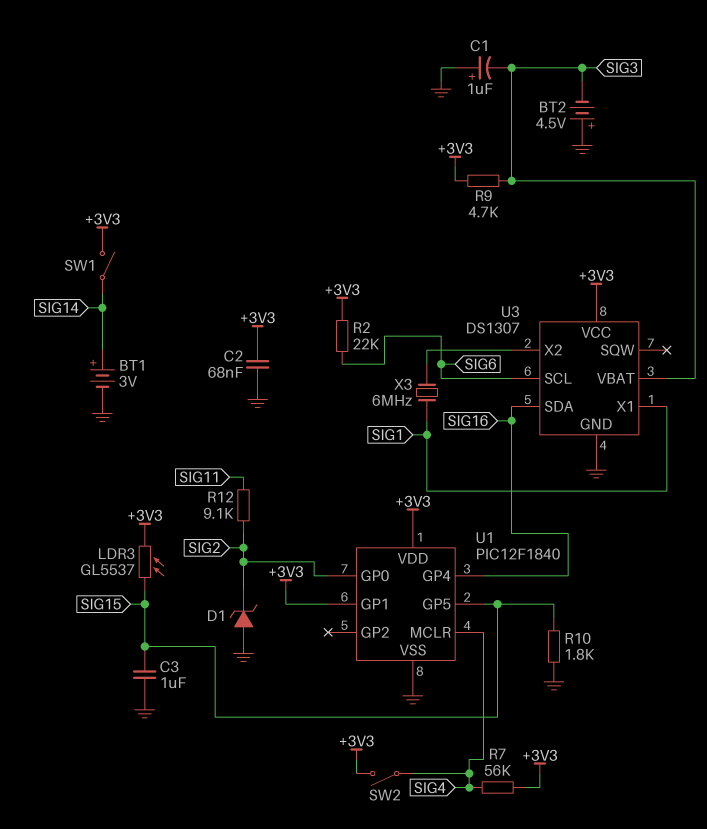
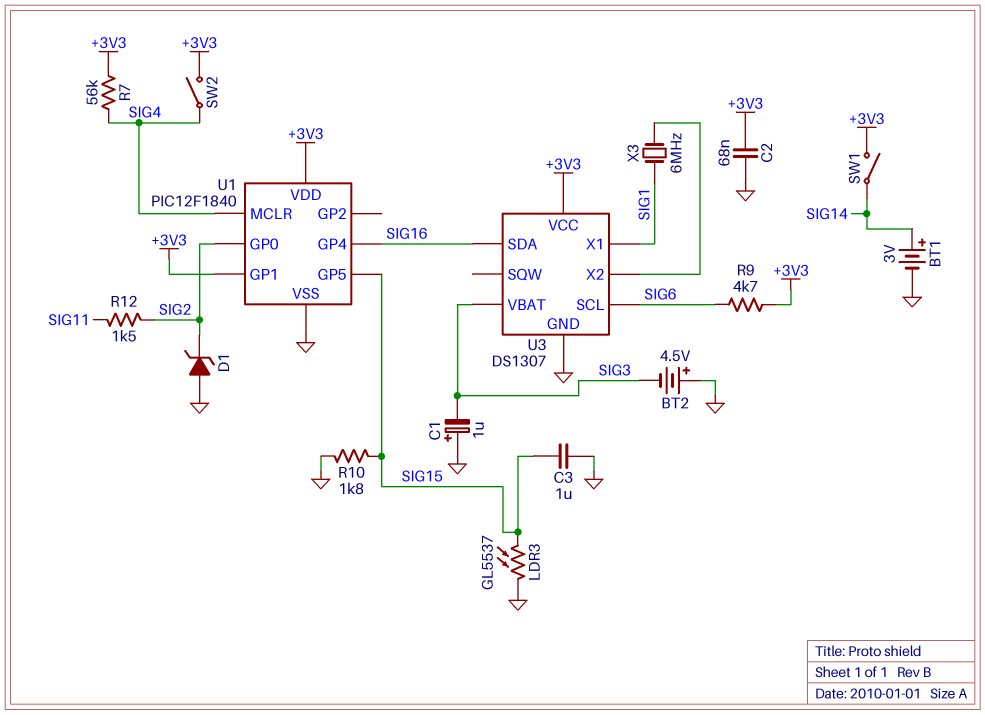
LDR3: GL5537 (+3V3, SIG15) -> GL5537 (GND, SIG15)
R2: 22k (+3V3, SIG6) -> none
R9: 4.7k (+3V3, SIG3) -> 4.7k (+3V3, SIG6)
R12: 9.1k (SIG2, SIG11) -> 1.5k (SIG2, SIG11)

